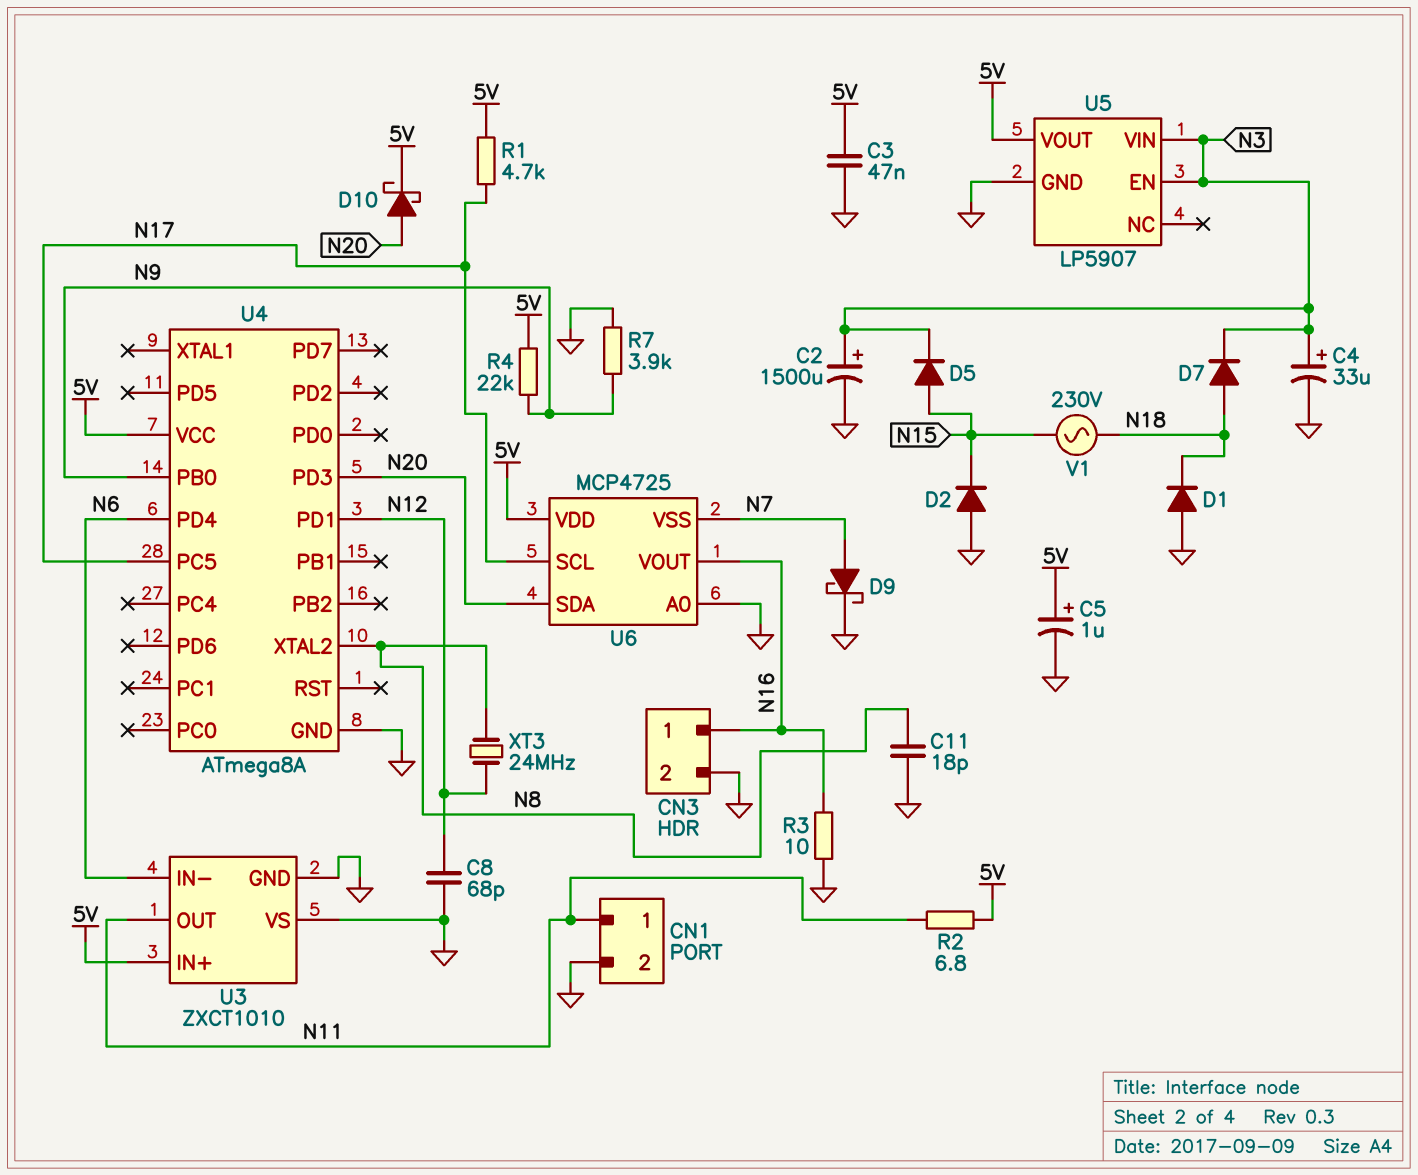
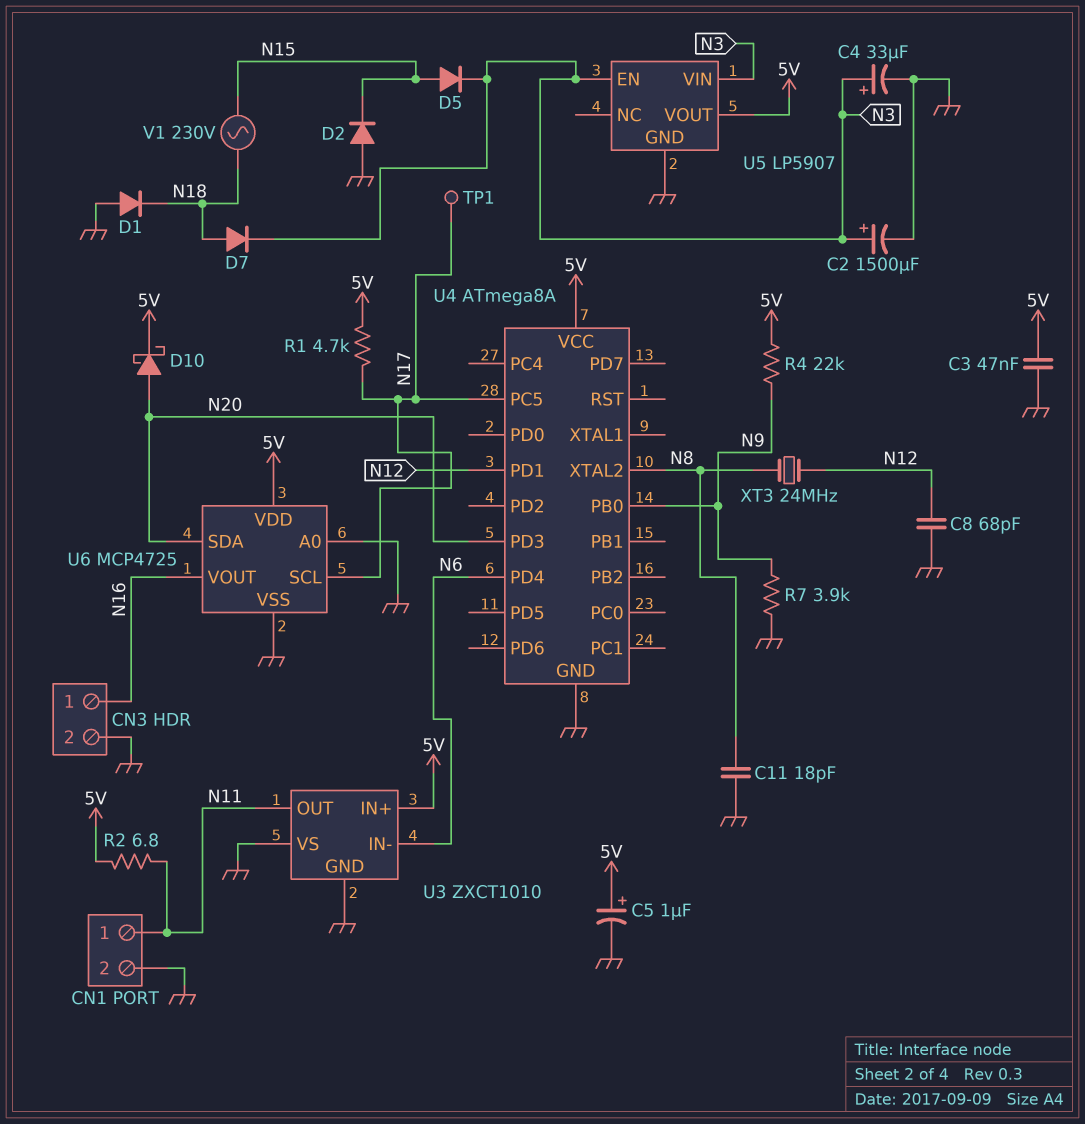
D9: schottky (A N7, K GND) -> none
R3: 10 (GND, N16) -> none
TP1: none -> test point (N17)
U6 pin VSS: N7 -> GND

